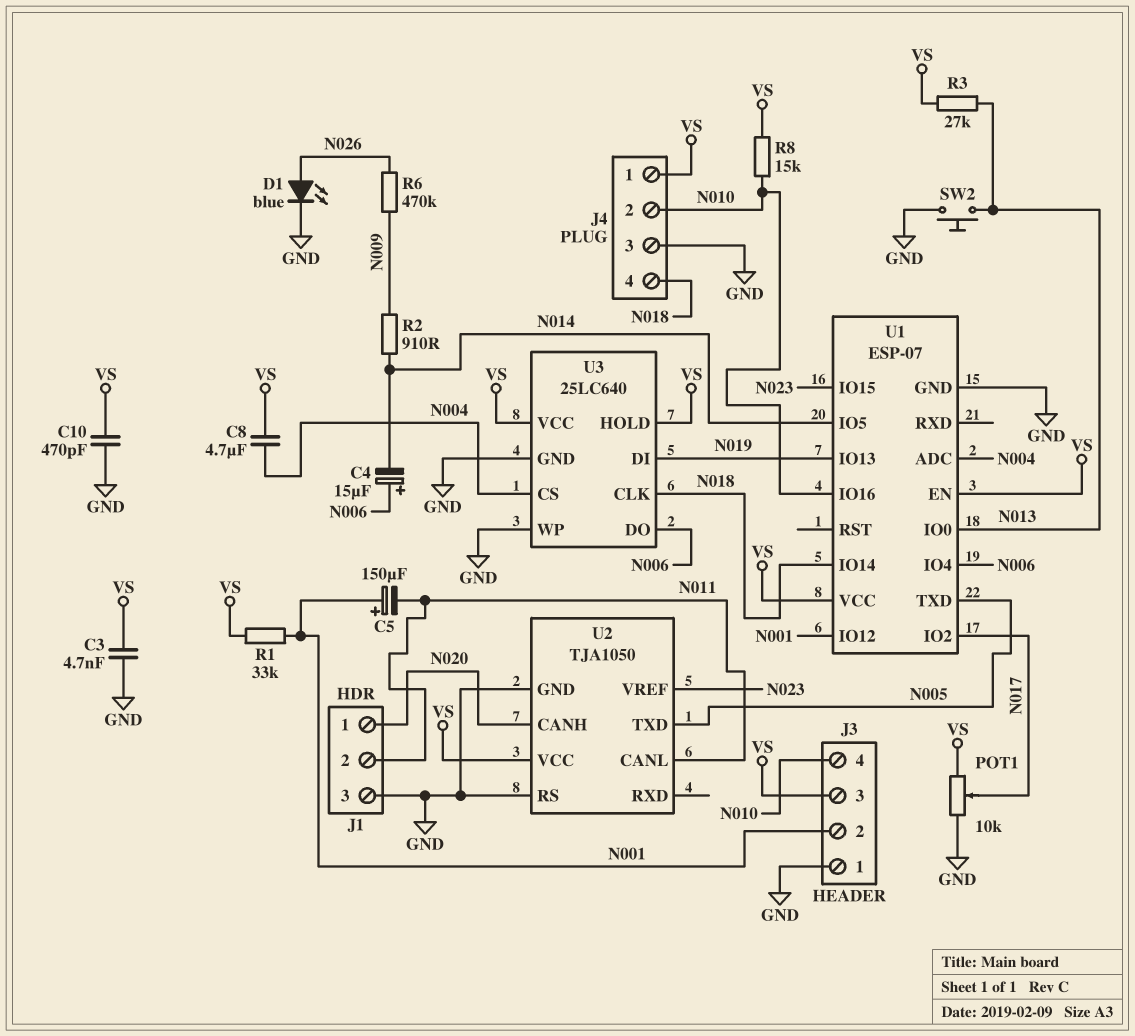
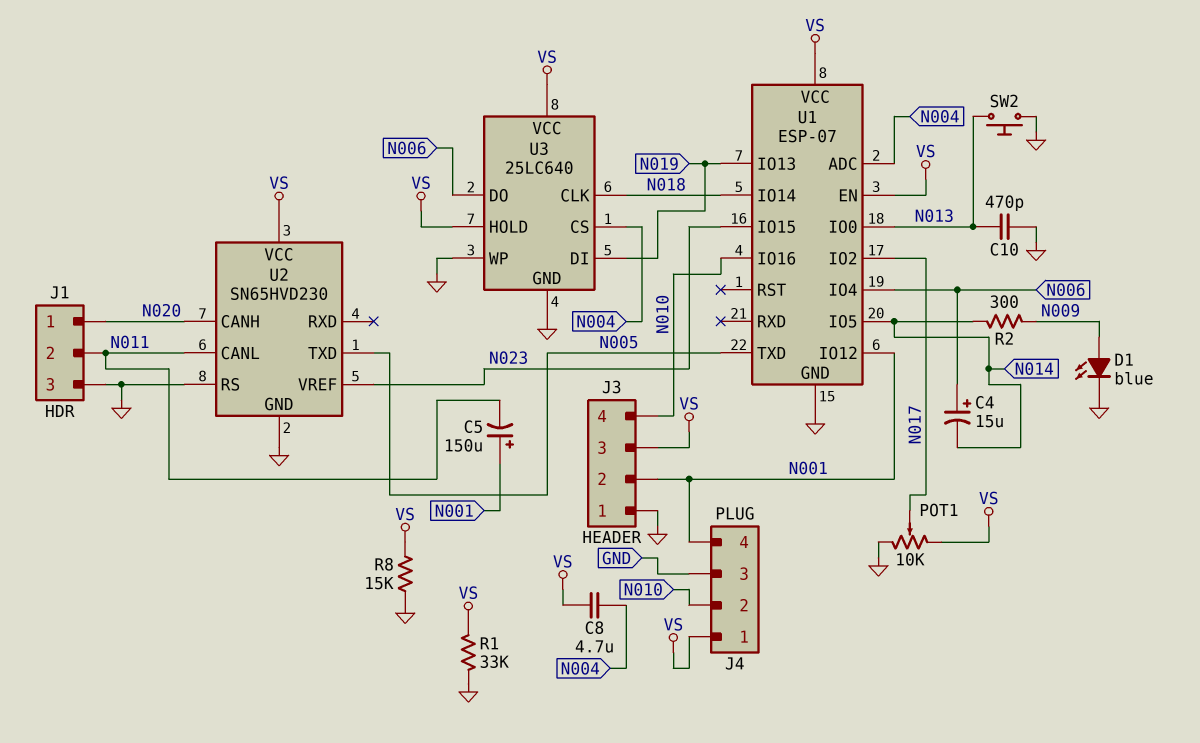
C3: 4.7nF (GND, VS) -> none
C10: 470pF (GND, VS) -> 470pF (GND, N013)
D1: LED blue (A N026, K GND) -> LED blue (A N009, K GND)
J4 pin 4: N018 -> N001
R1: 33k (N001, VS) -> 33k (GND, VS)
R2: 910 (N009, N014) -> 300 (N009, N014)
R3: 27k (N013, VS) -> none
R6: 470k (N009, N026) -> none
R8: 15k (N010, VS) -> 15k (GND, VS)
U2: TJA1050 -> SN65HVD230

